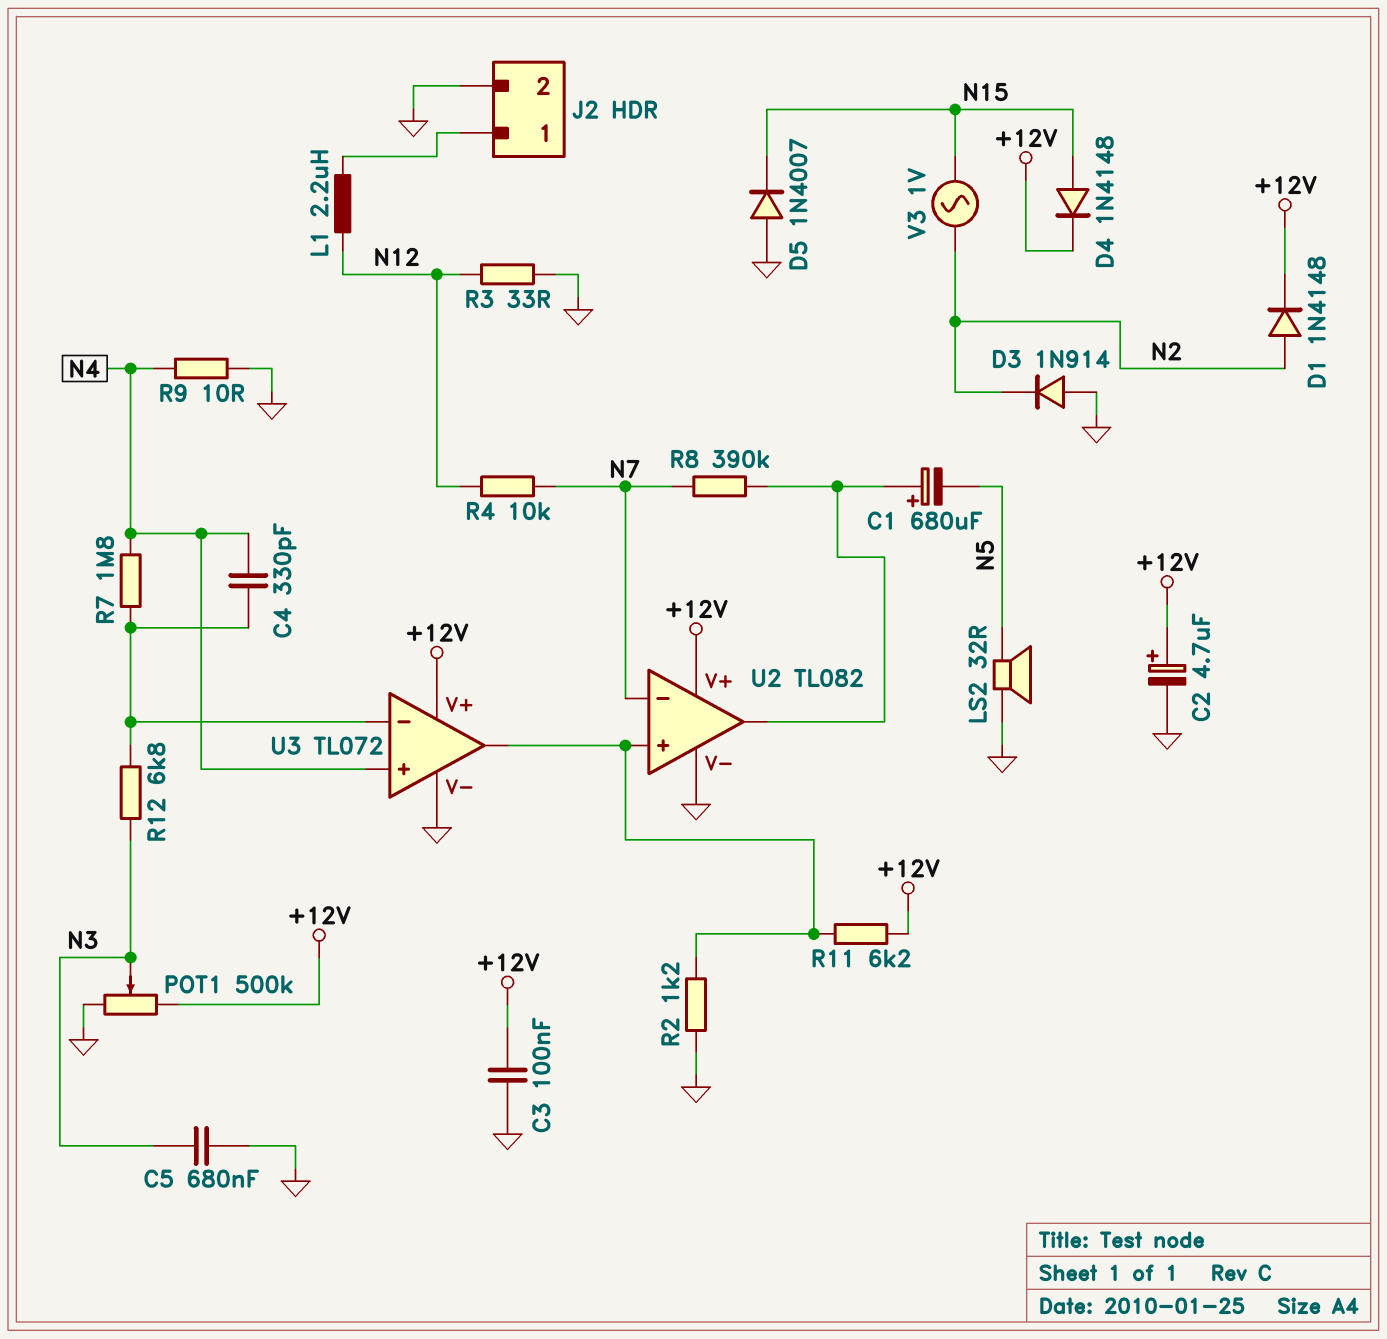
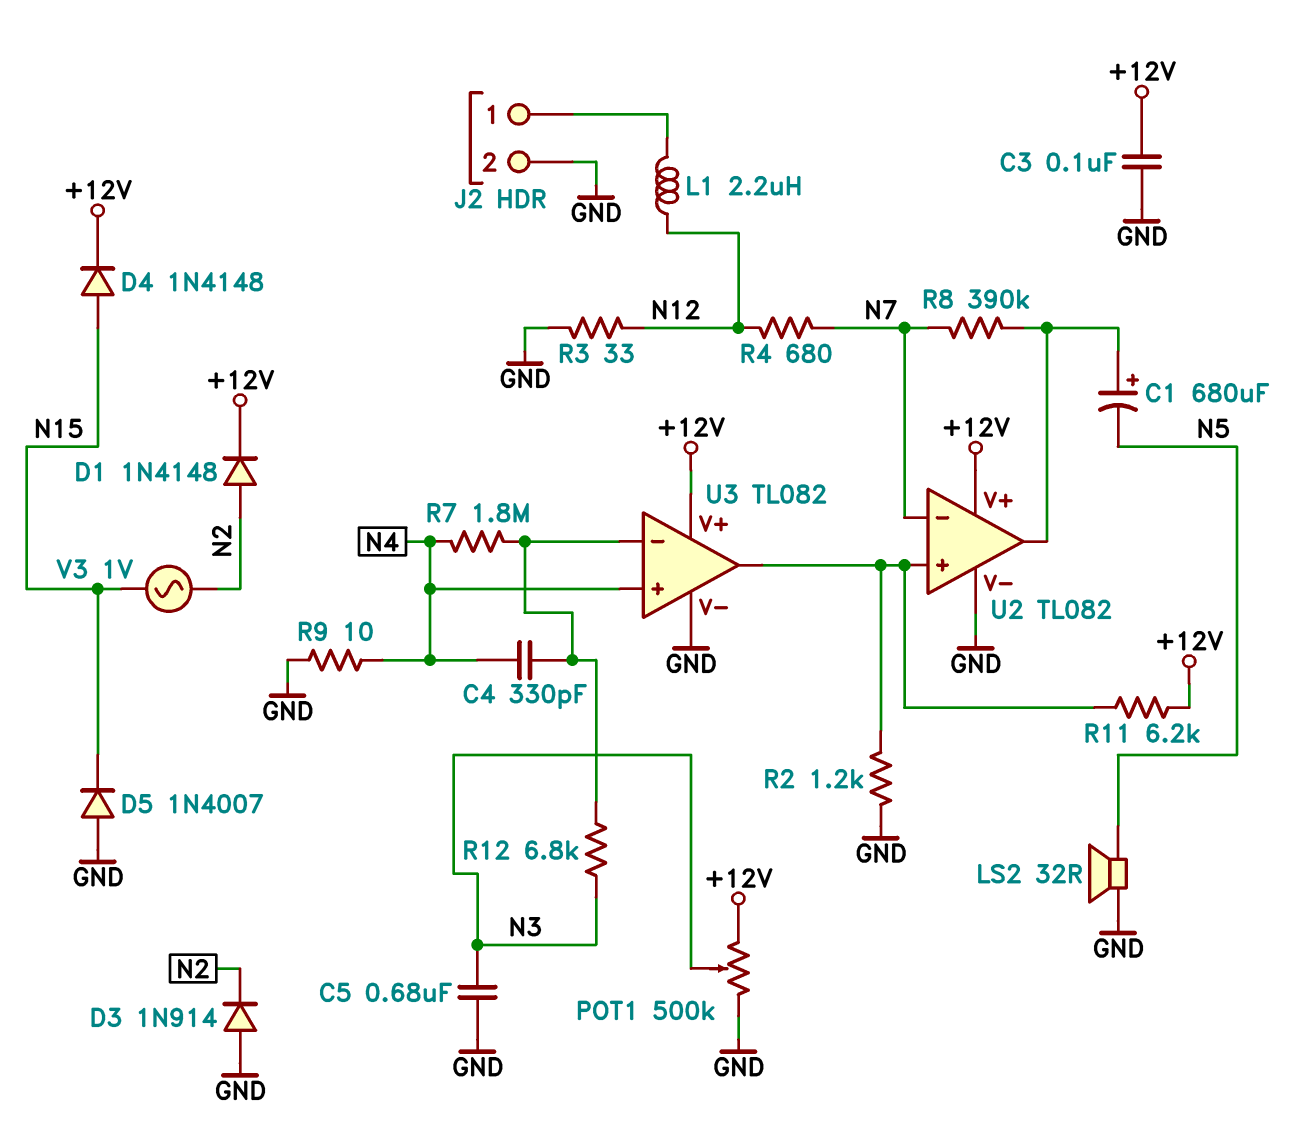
C2: 4.7uF (plus +12V, minus GND) -> none
R4: 10k (N7, N12) -> 680 (N7, N12)
U3: TL072 -> TL082

